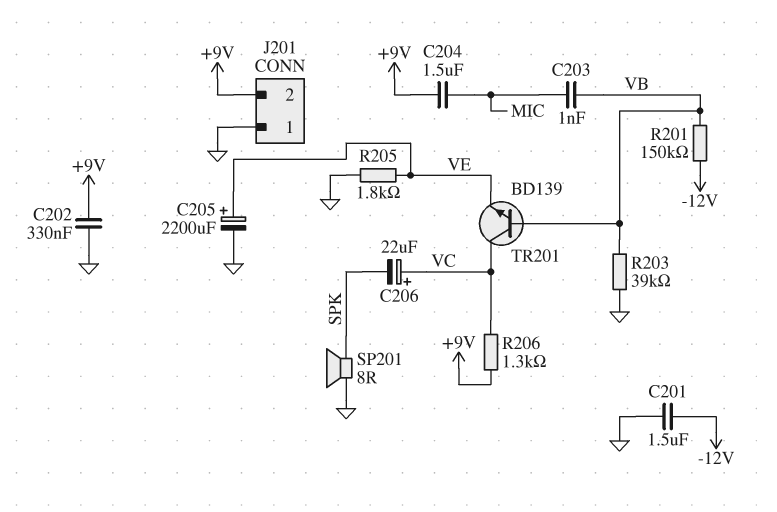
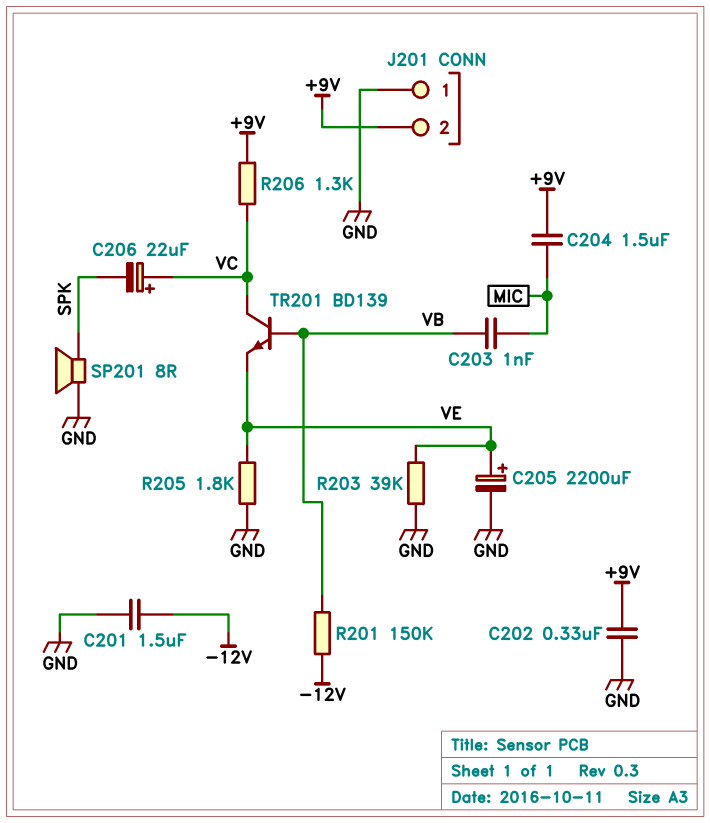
R203: 39k (GND, VB) -> 39k (GND, VE)

